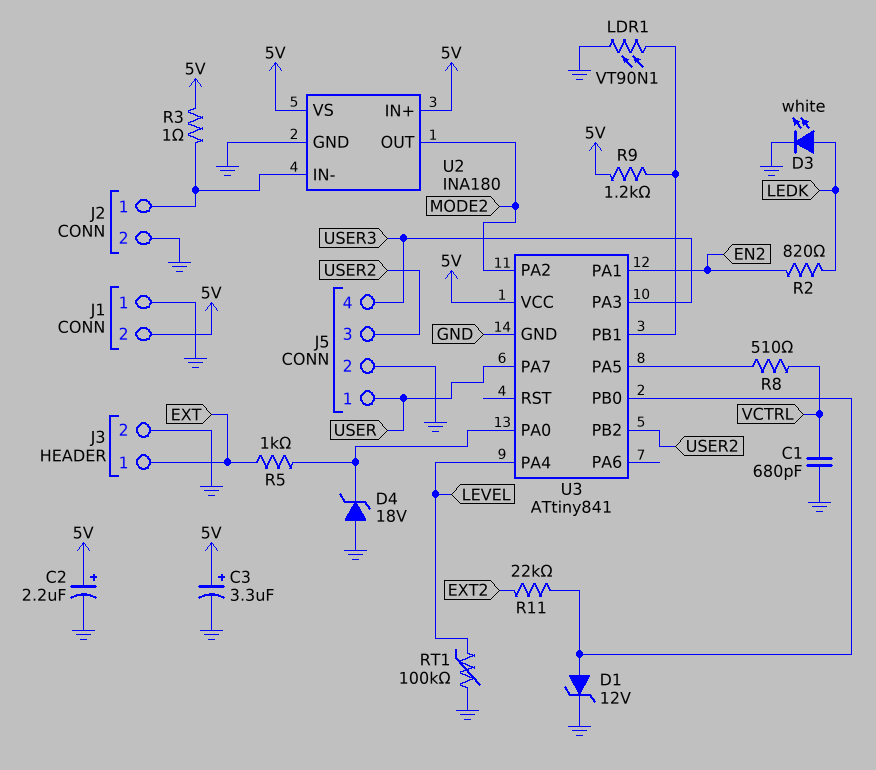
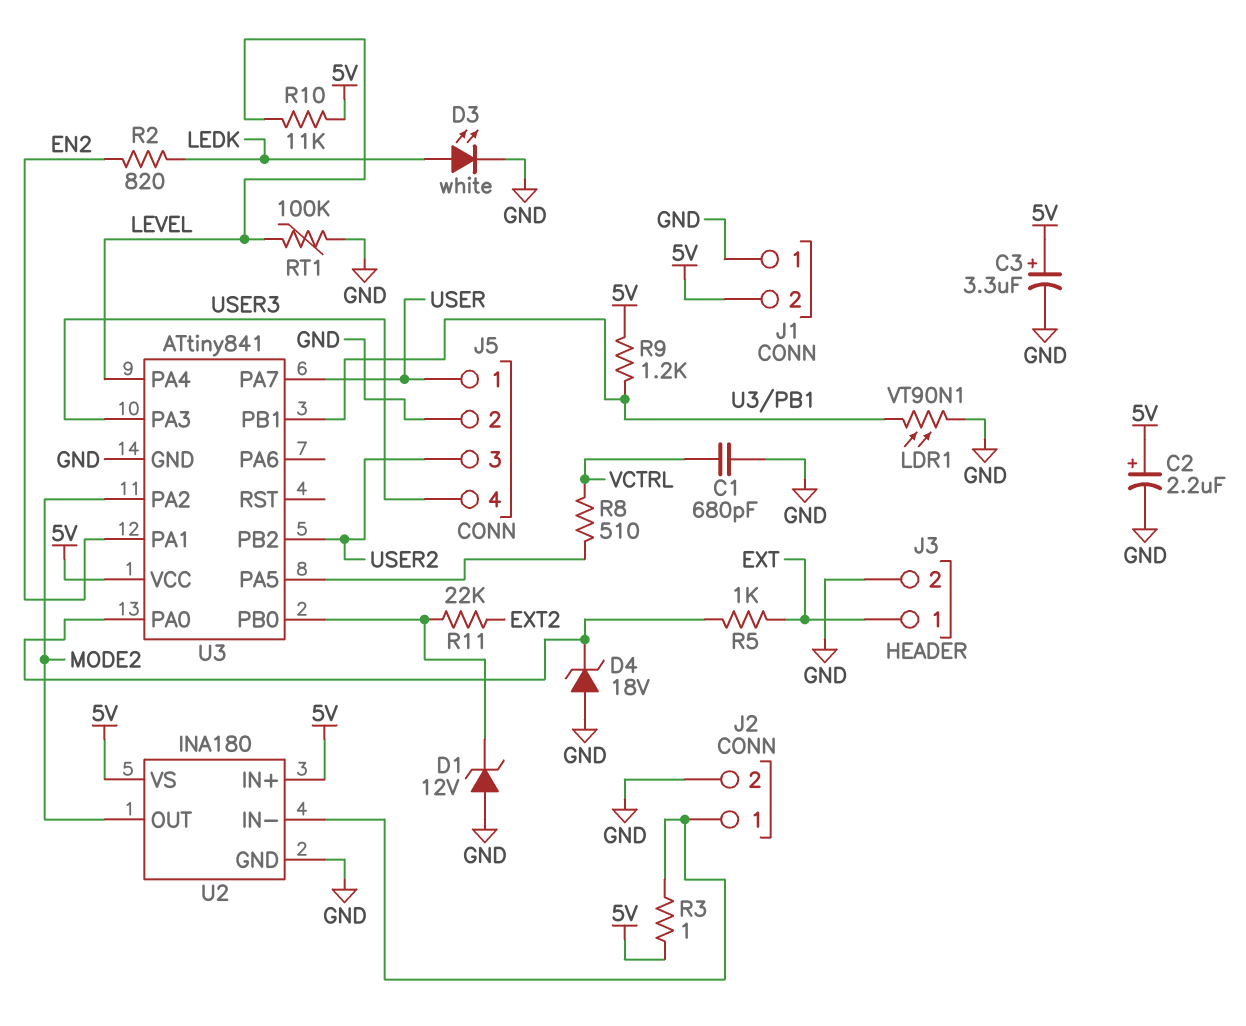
D1: zener 12V (A U3/PB0, K GND) -> zener 12V (A GND, K U3/PB0)
R10: none -> 11k (5V, LEVEL)

